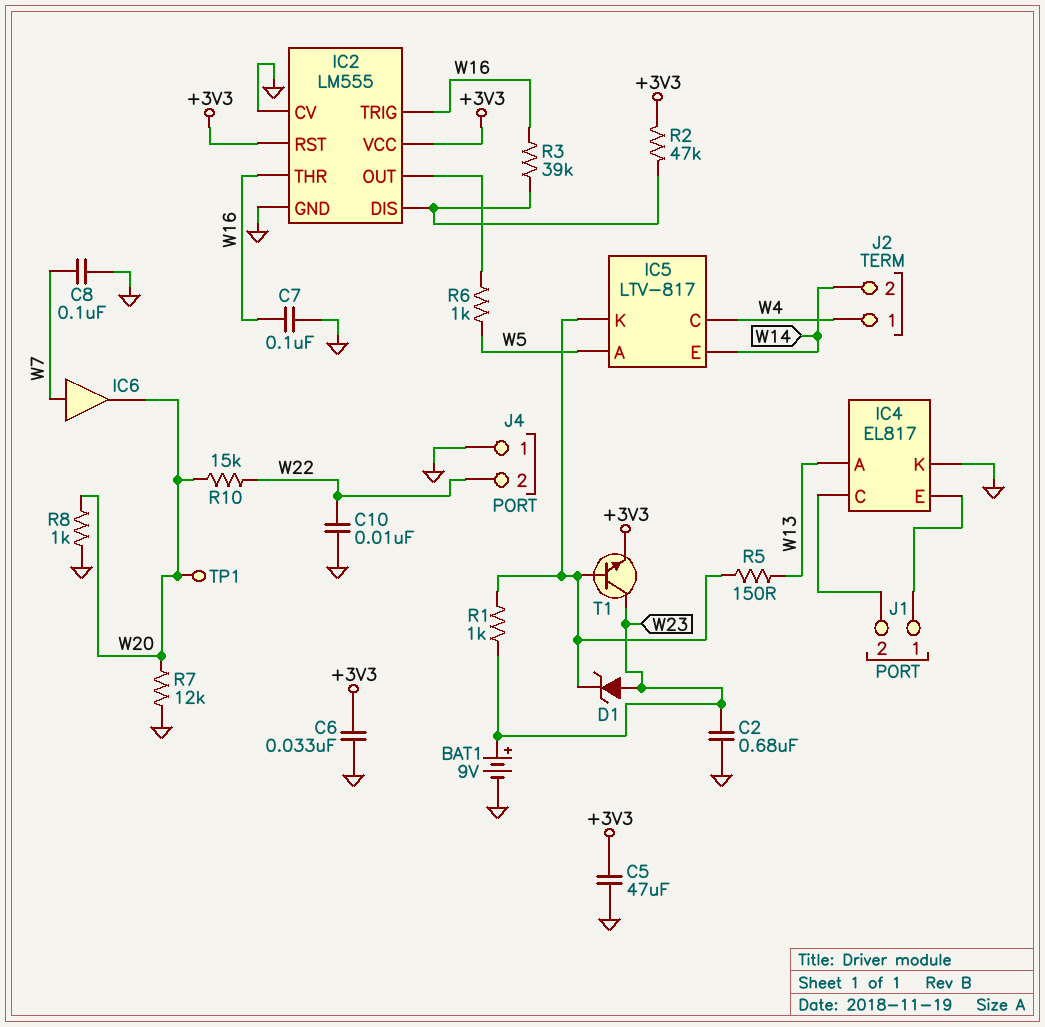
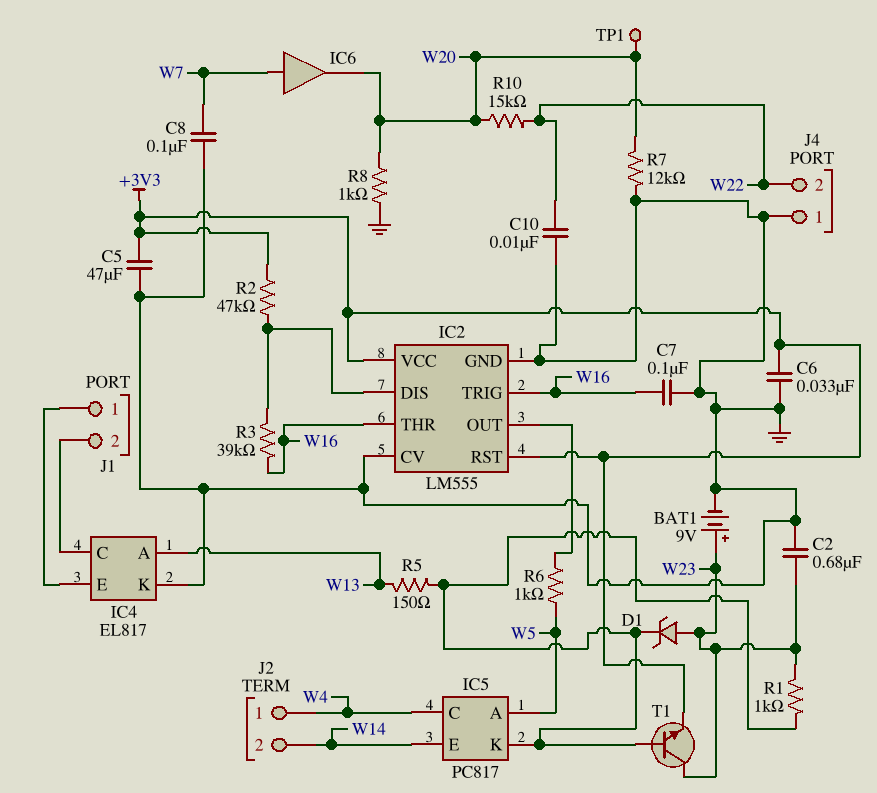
IC5: LTV-817 -> PC817

